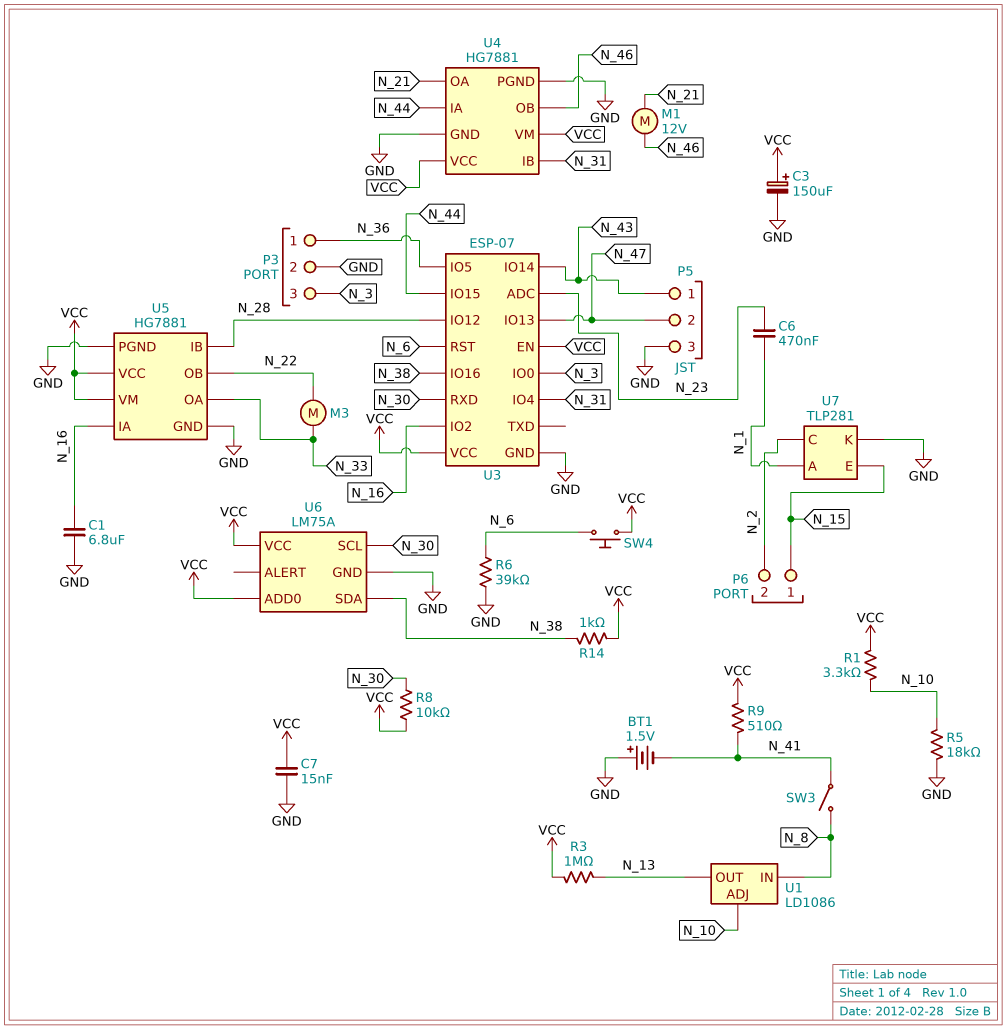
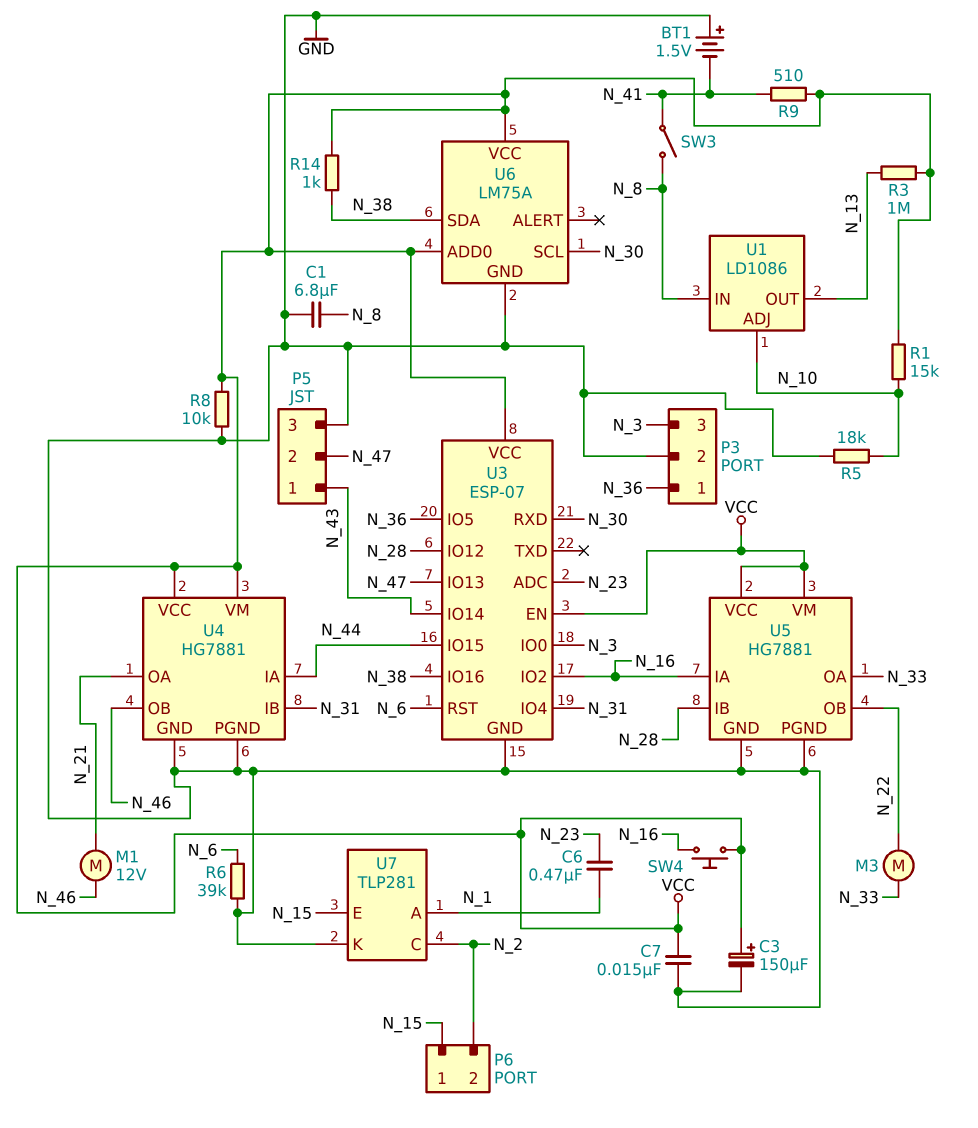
C1: 6.8uF (GND, N_16) -> 6.8uF (GND, N_8)
R1: 3.3k (N_10, VCC) -> 15k (N_10, VCC)
R8: 10k (N_30, VCC) -> 10k (GND, VCC)
SW4: button (N_6, VCC) -> button (N_16, VCC)

